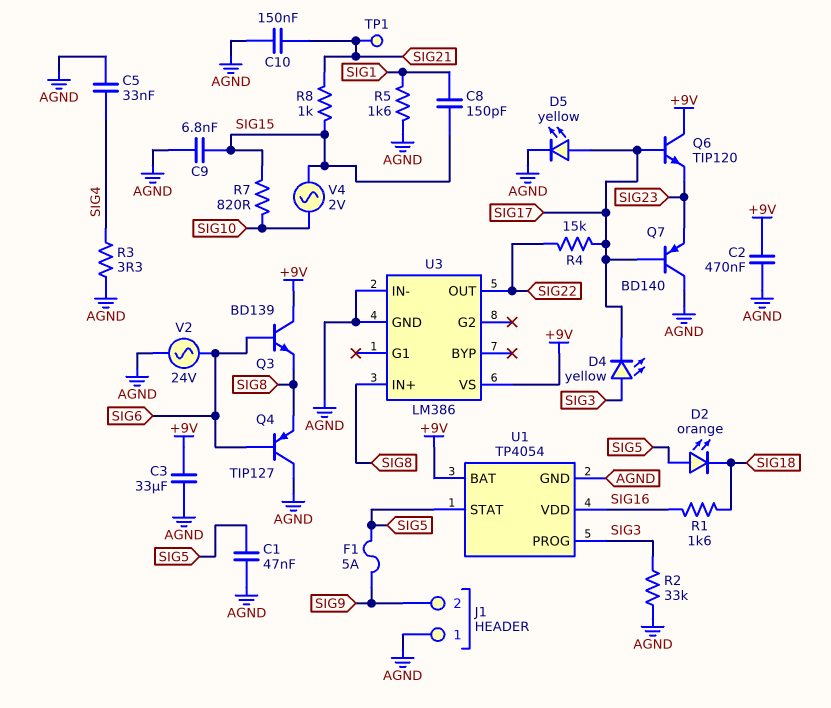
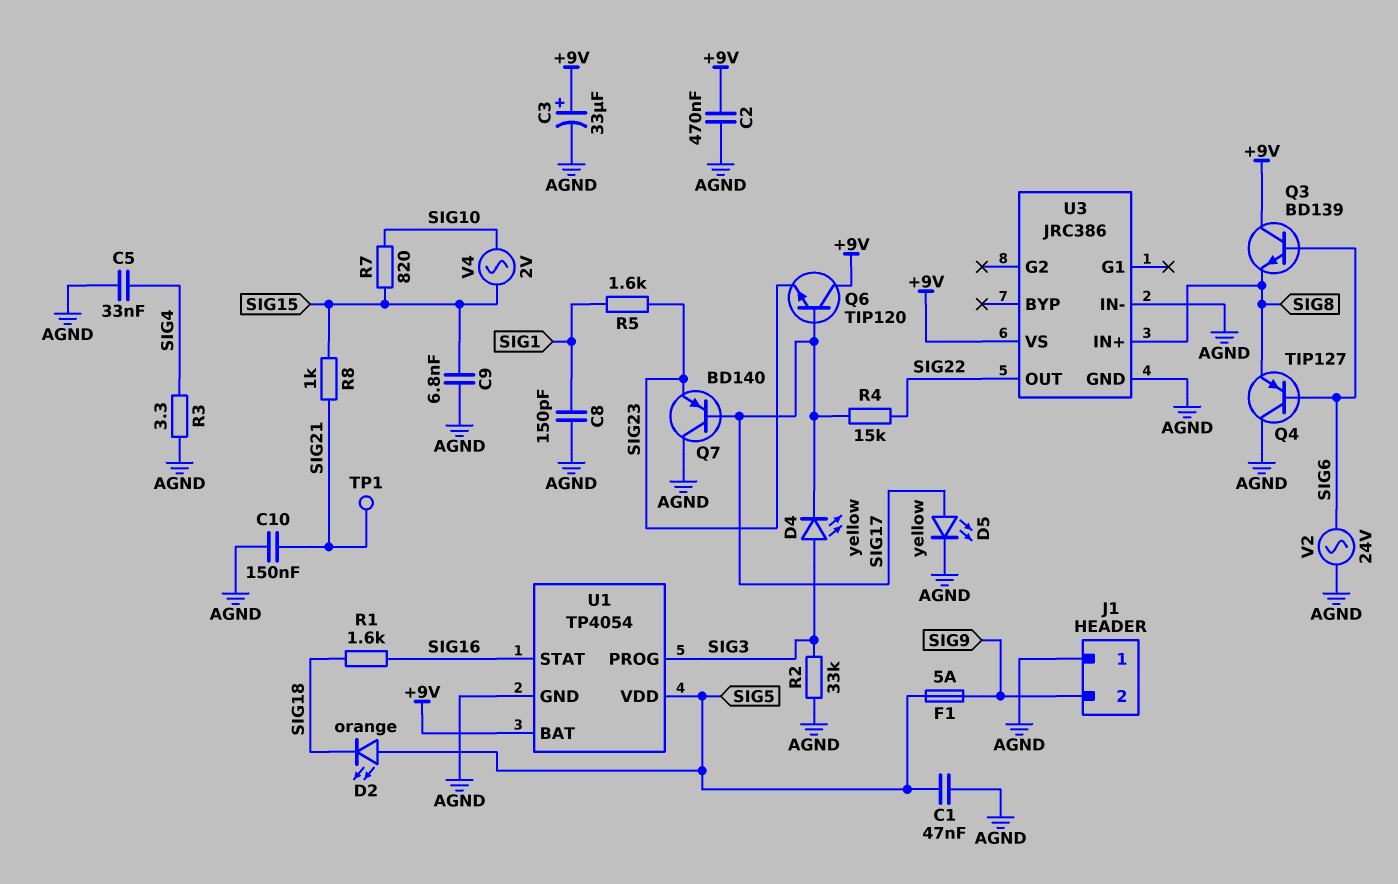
C3: 33uF (+9V, AGND) -> 33uF (plus +9V, minus AGND)
C8: 150pF (SIG1, SIG15) -> 150pF (AGND, SIG1)
R5: 1.6k (AGND, SIG1) -> 1.6k (SIG1, SIG23)
U1 pin STAT: SIG5 -> SIG16
U1 pin VDD: SIG16 -> SIG5
U3: LM386 -> JRC386

